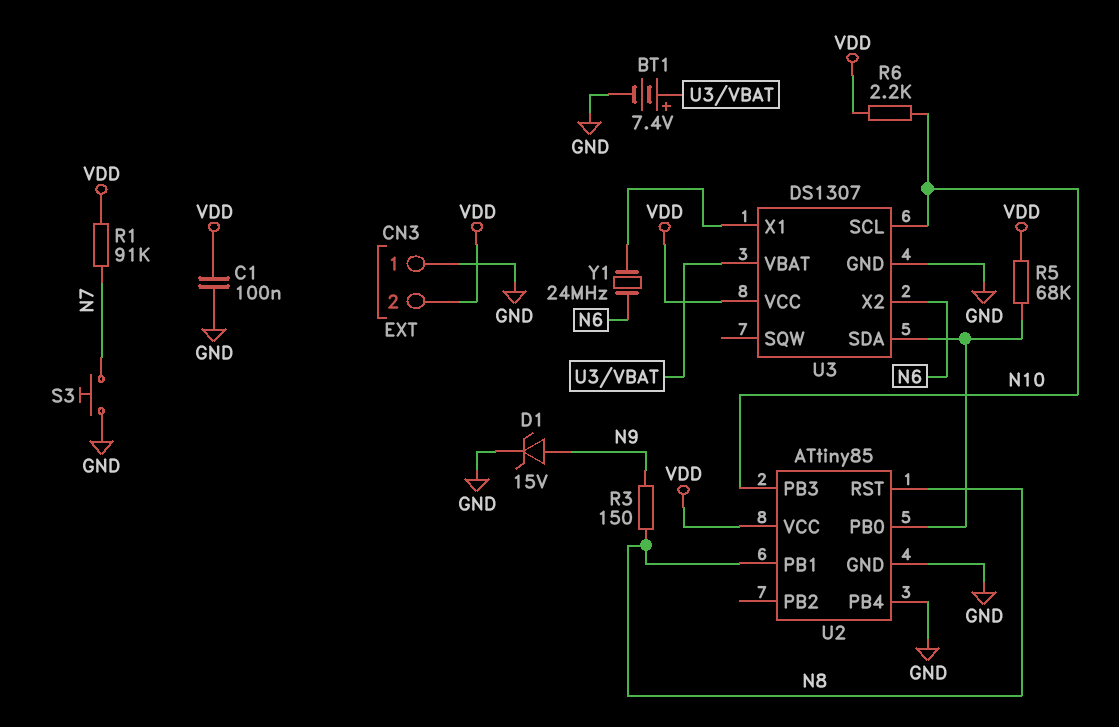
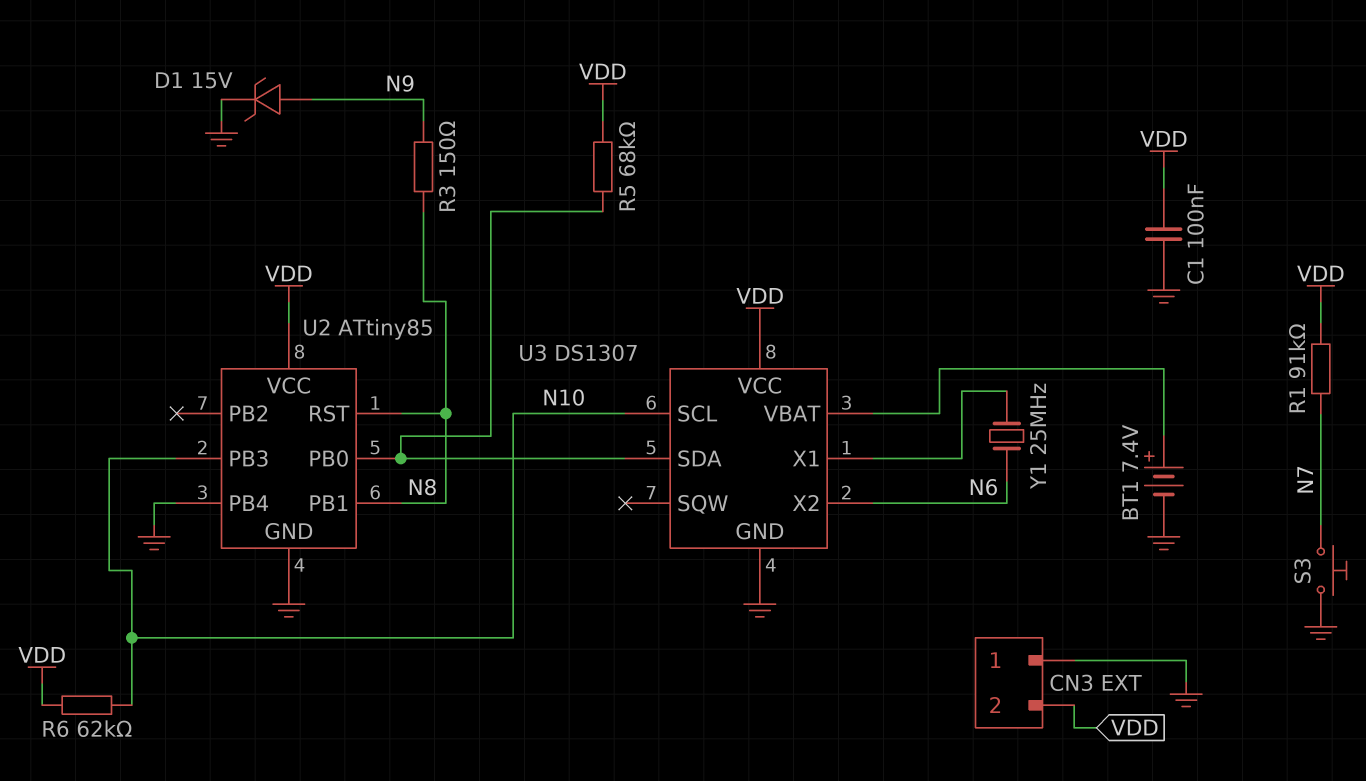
R6: 2.2k (N10, VDD) -> 62k (N10, VDD)
Y1: 24MHz (N6, U3/X1) -> 25MHz (N6, U3/X1)

